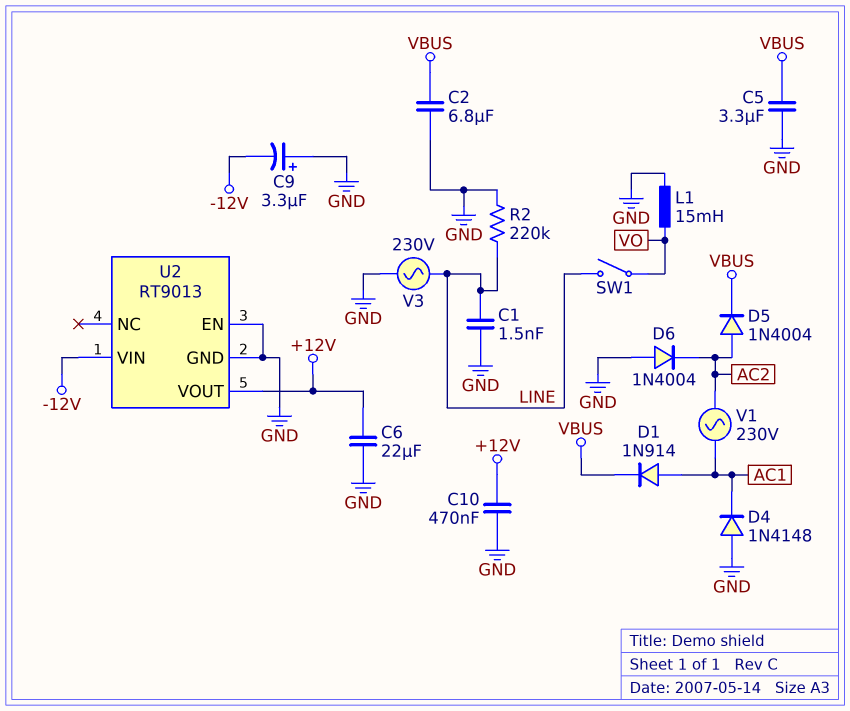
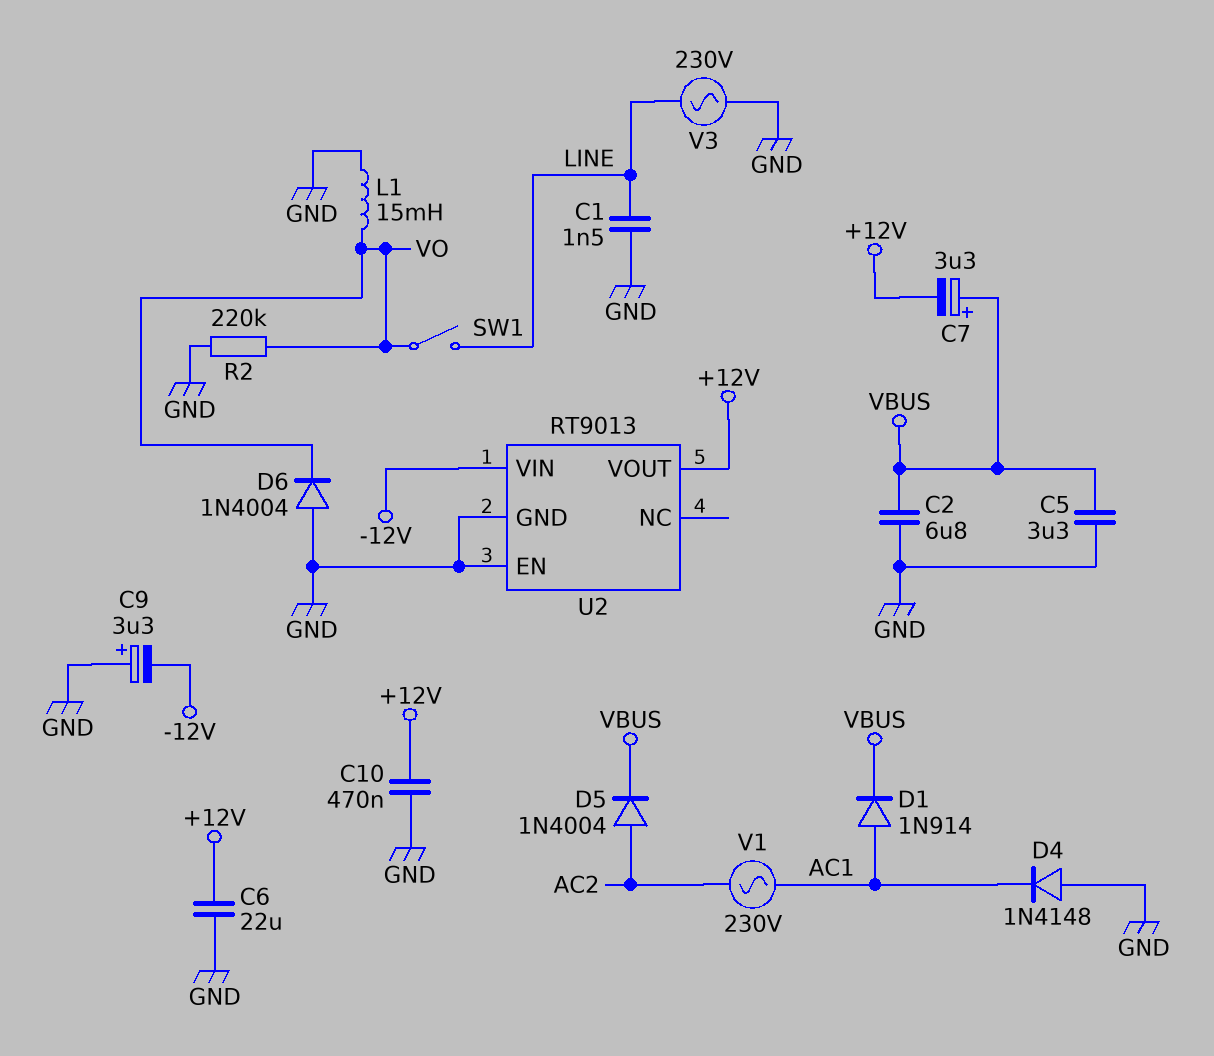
C7: none -> 3.3uF (plus VBUS, minus +12V)
D6: diode 1N4004 (A GND, K AC2) -> diode 1N4004 (A GND, K VO)
R2: 220k (GND, LINE) -> 220k (GND, VO)

